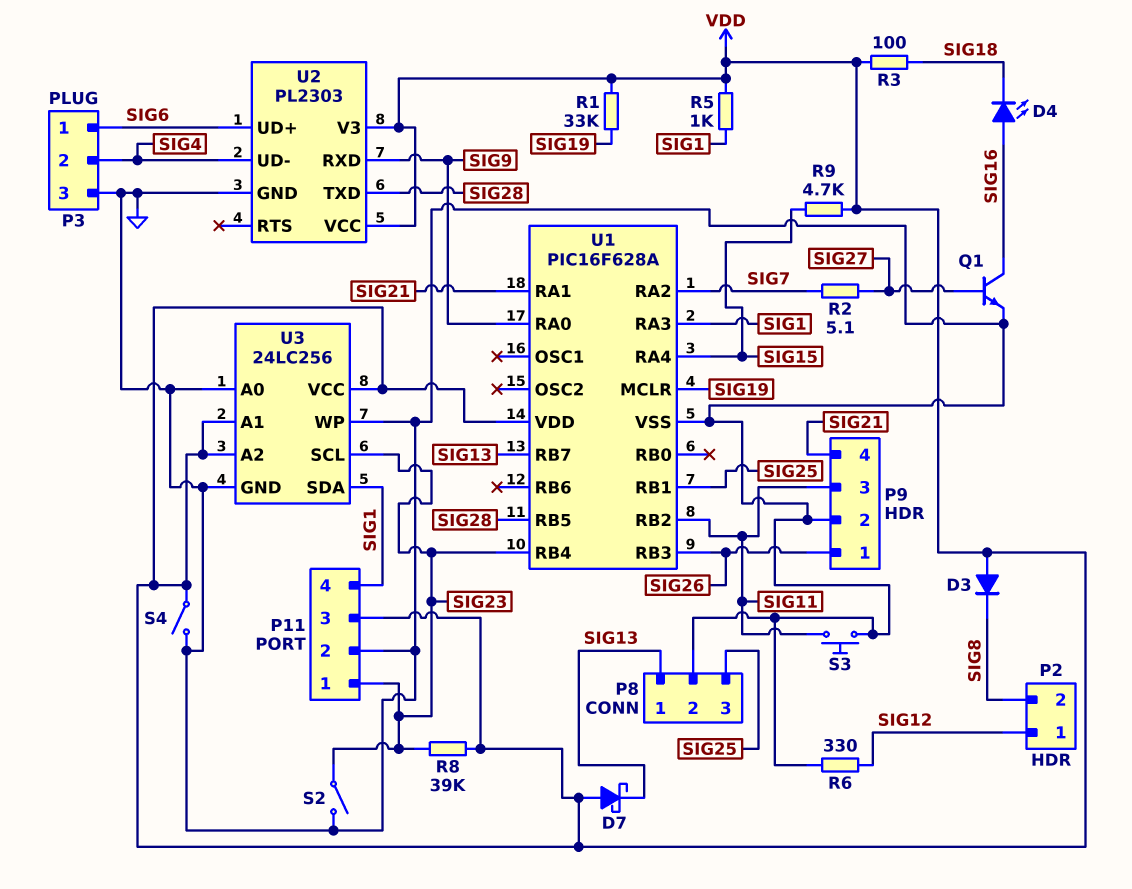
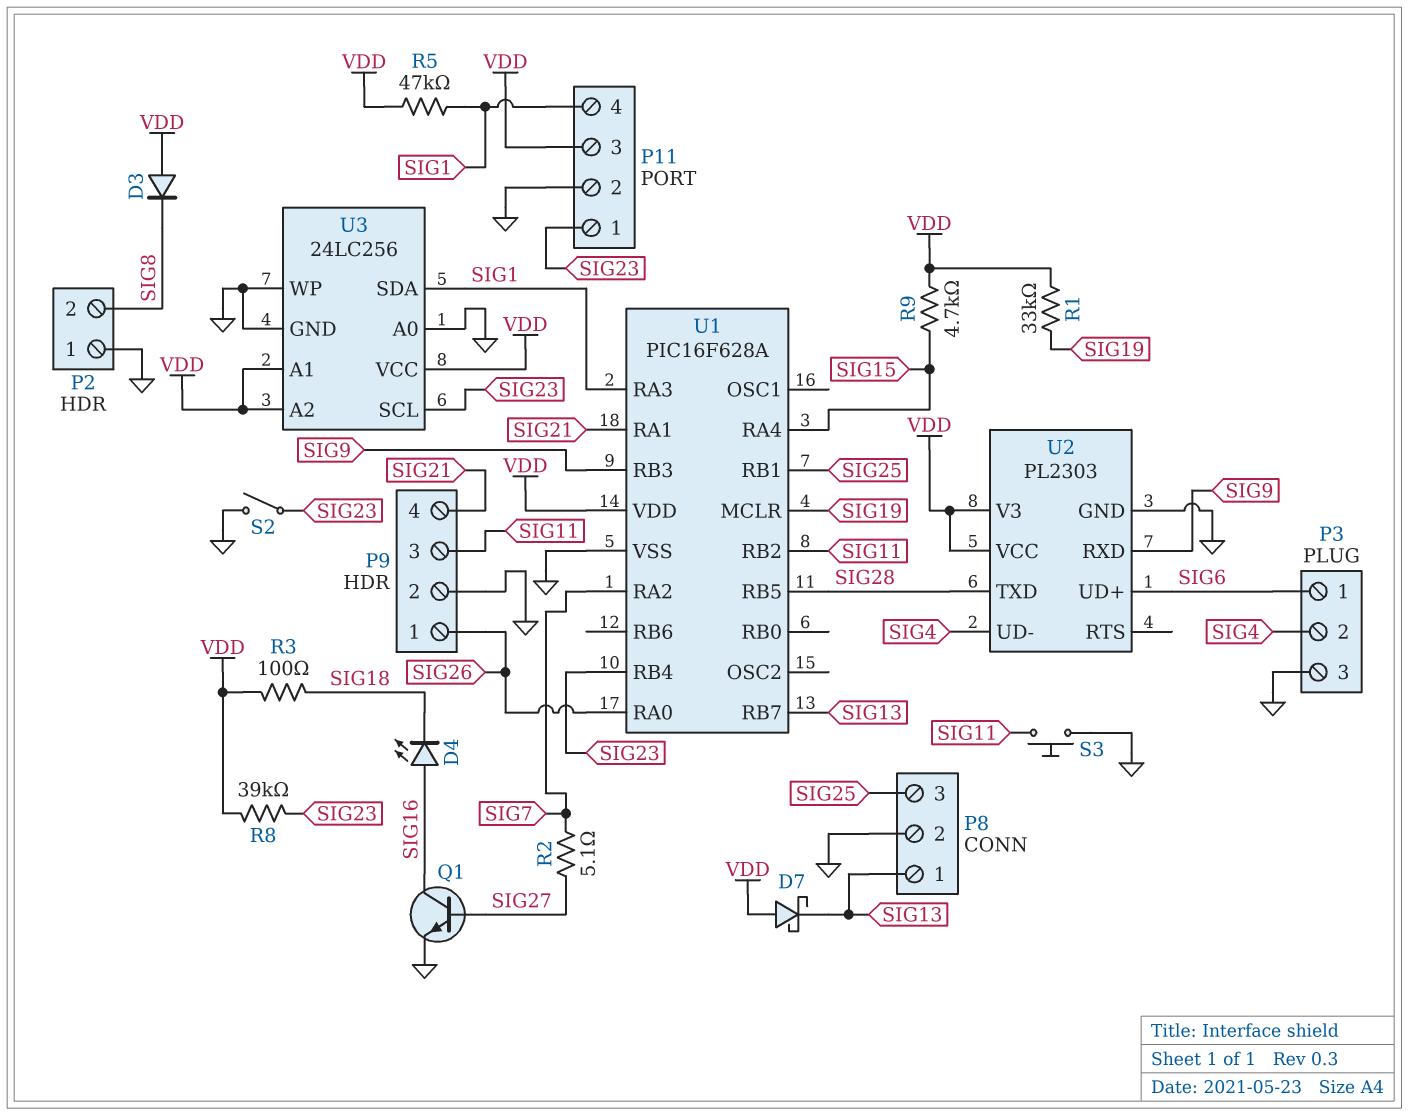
P2 pin 1: SIG12 -> GND
R5: 1k (SIG1, VDD) -> 47k (SIG1, VDD)
R6: 330 (GND, SIG12) -> none
S4: switch (GND, VDD) -> none
U1 pin RA0: SIG9 -> SIG26
U1 pin RB3: SIG26 -> SIG9

